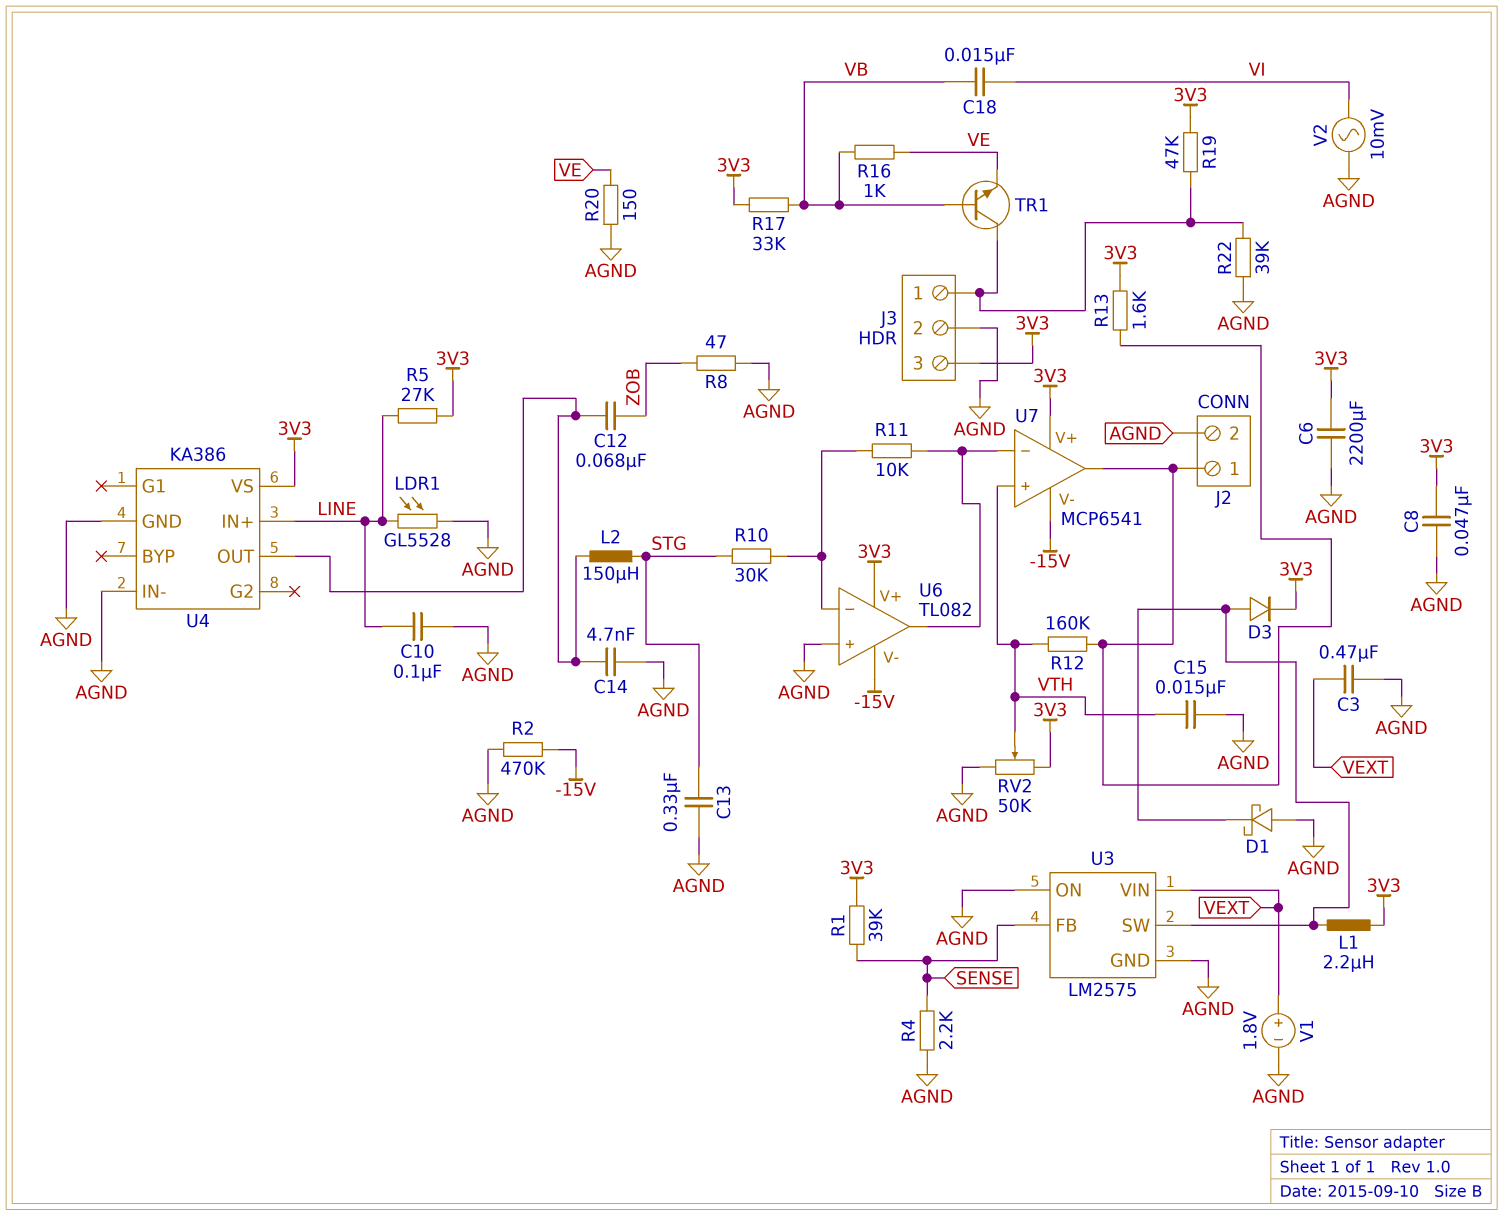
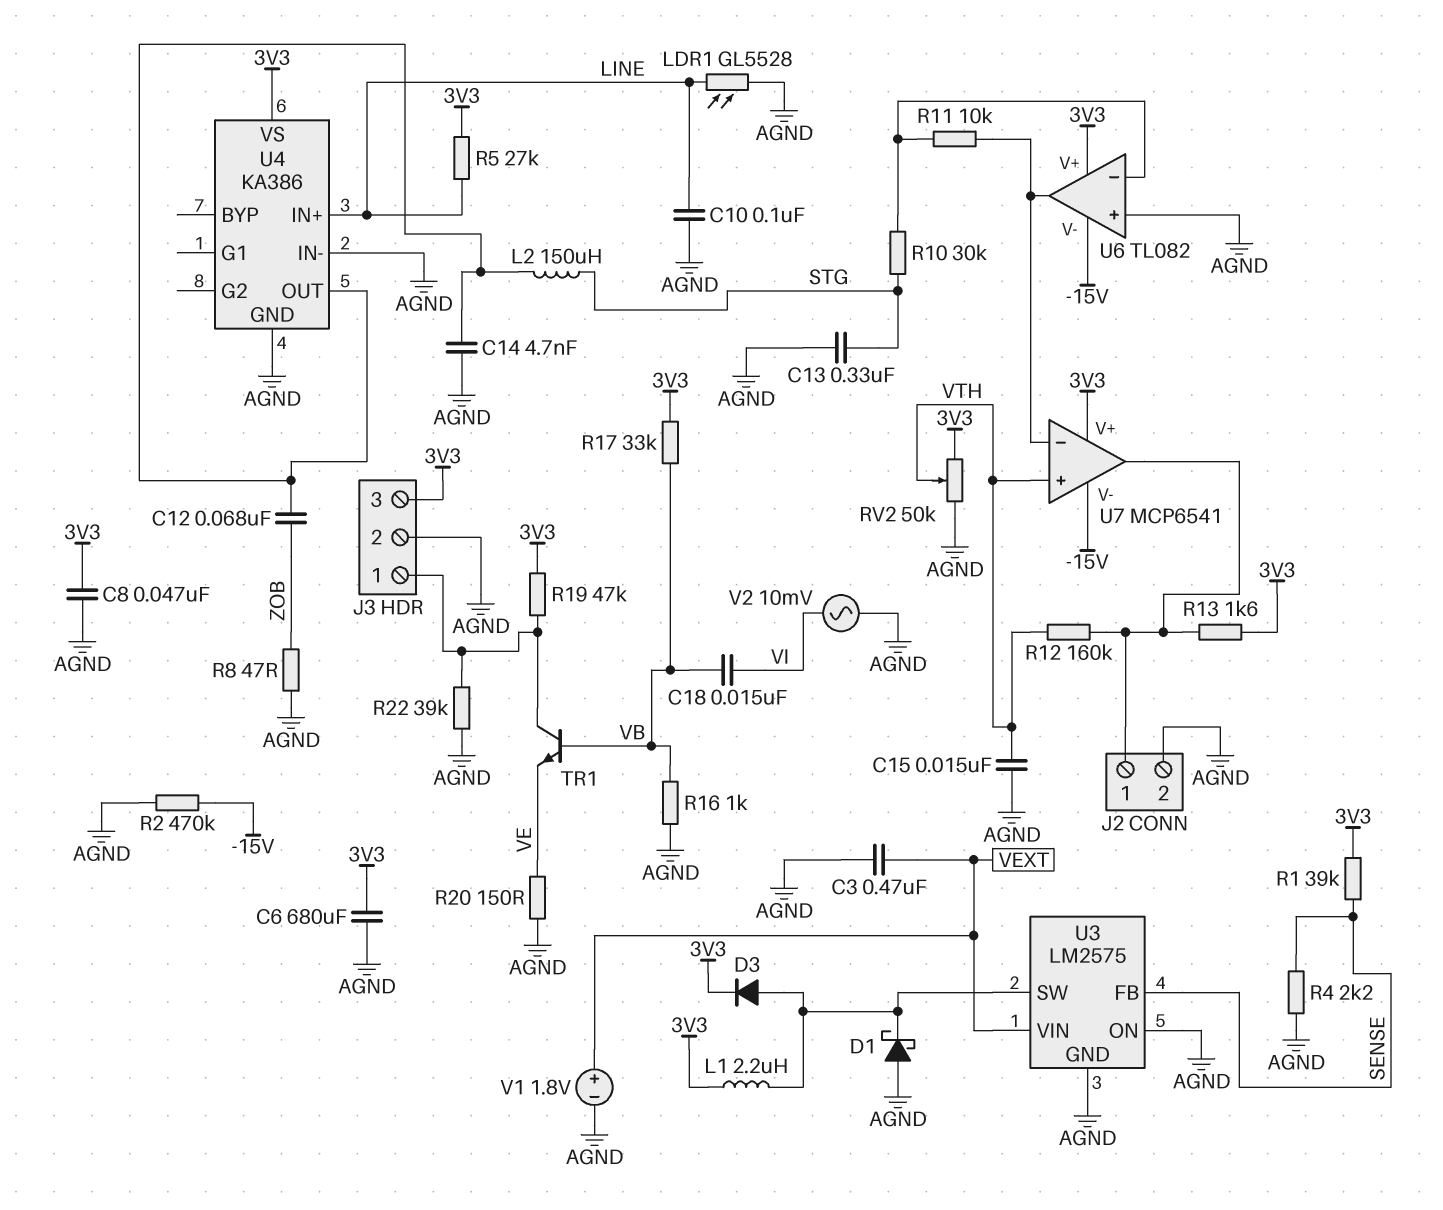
C6: 2200uF (3V3, AGND) -> 680uF (3V3, AGND)
R16: 1k (VB, VE) -> 1k (AGND, VB)

